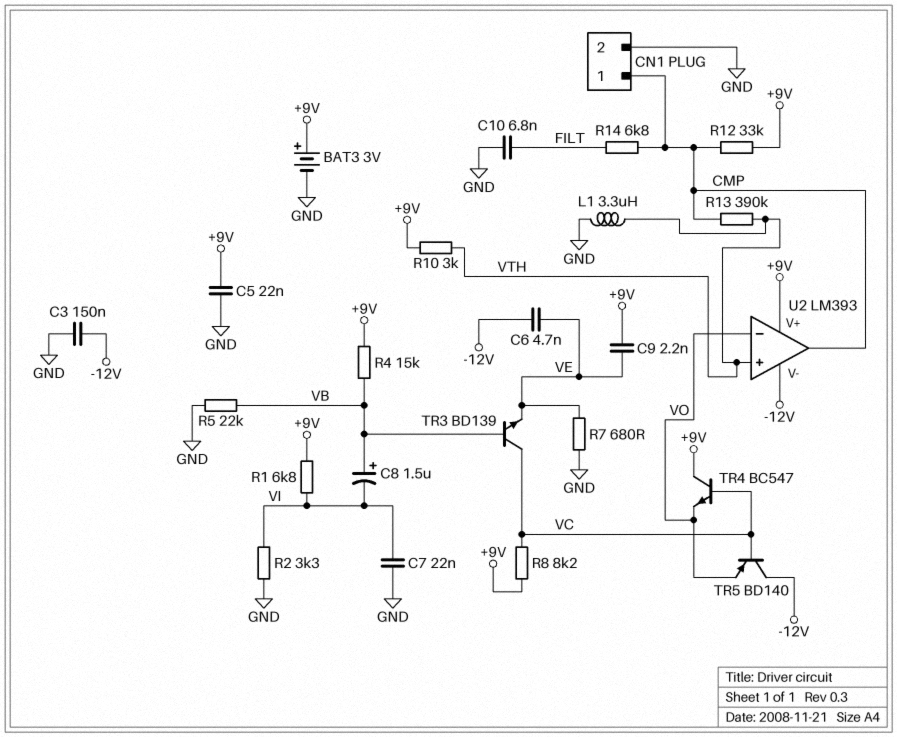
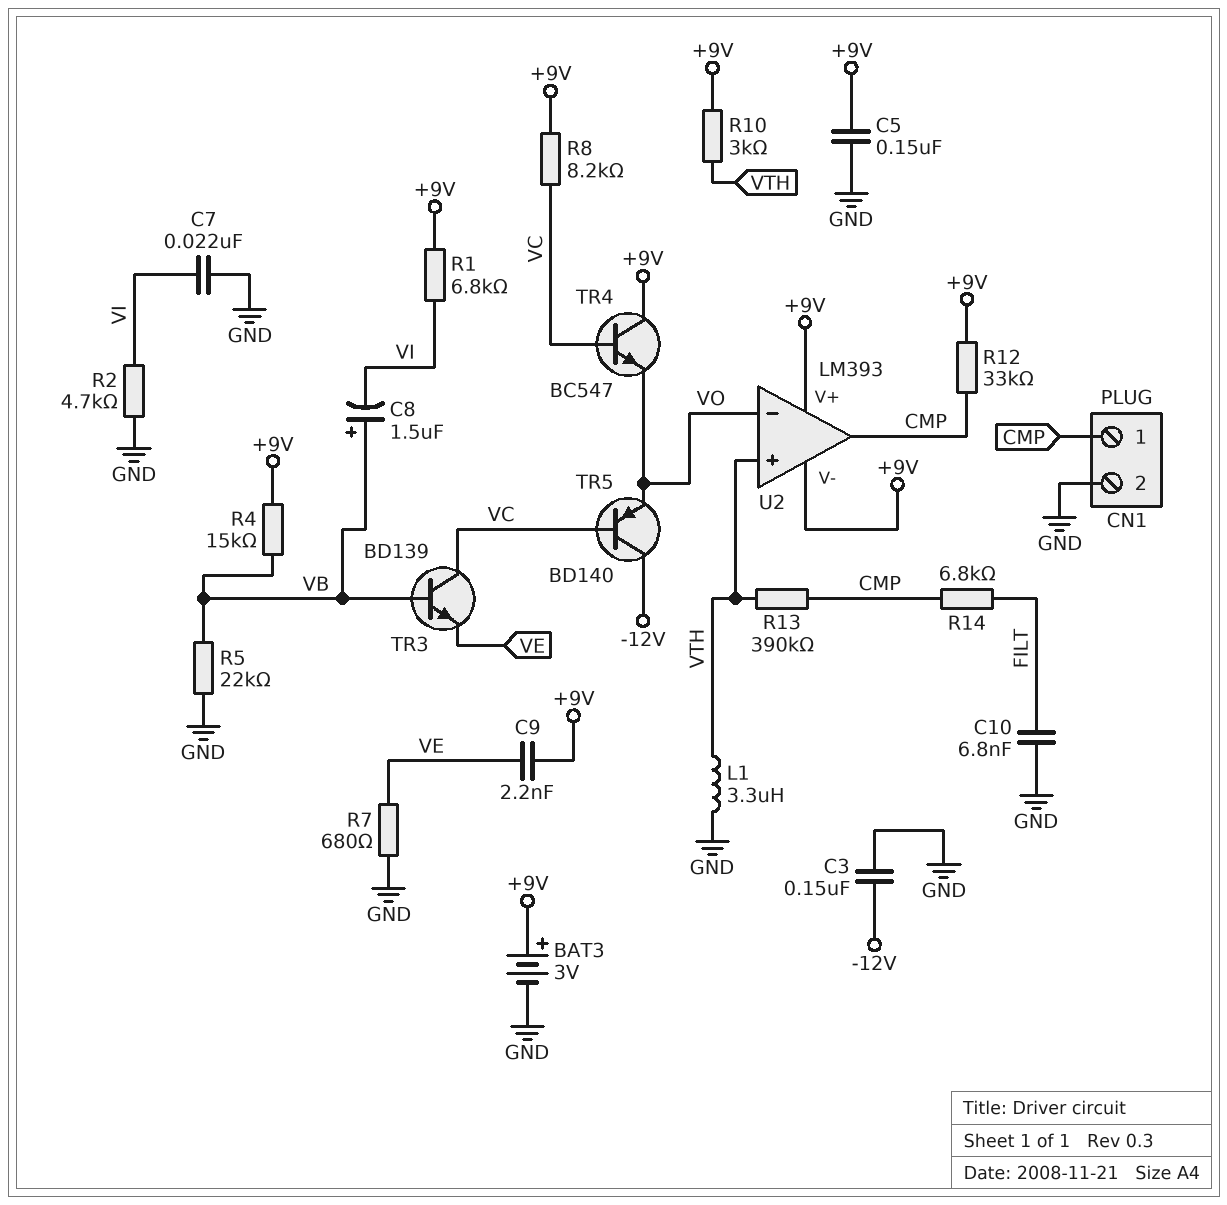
C5: 22nF (+9V, GND) -> 150nF (+9V, GND)
C6: 4.7nF (-12V, VE) -> none
R2: 3.3k (GND, VI) -> 4.7k (GND, VI)
U2 pin V-: -12V -> +9V

